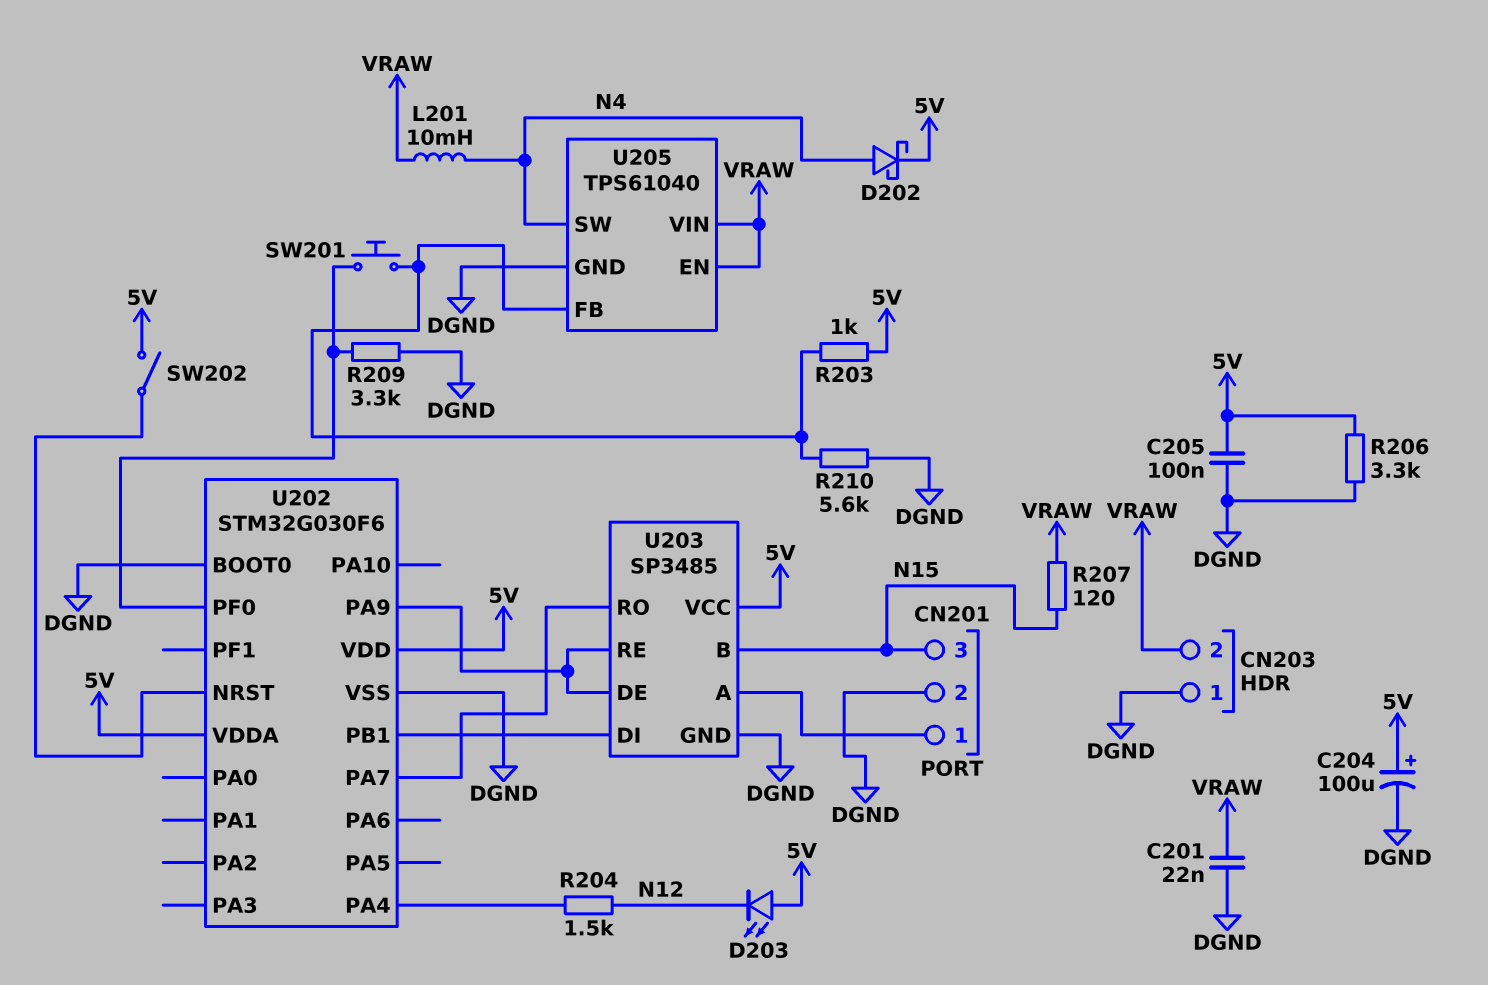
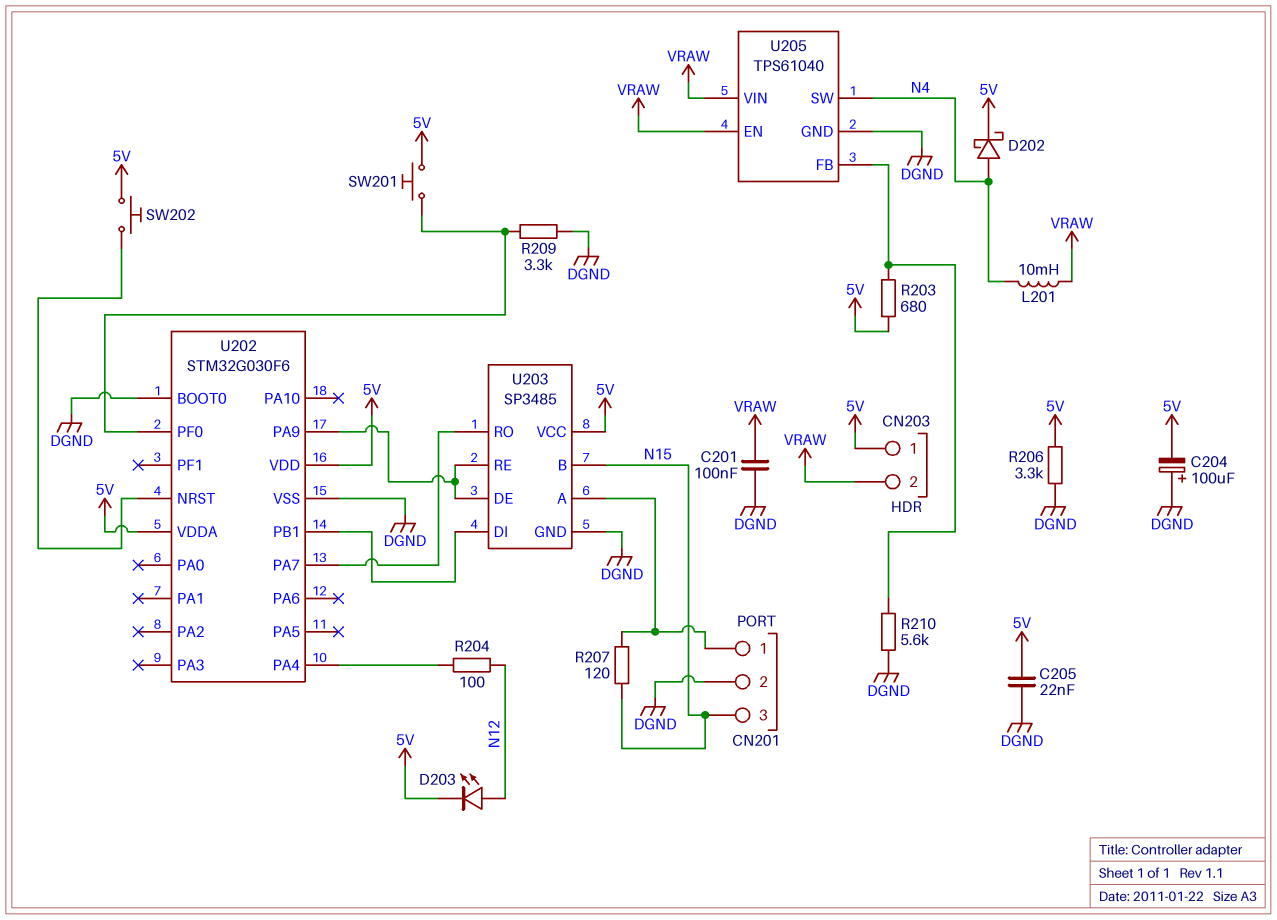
C201: 22nF (DGND, VRAW) -> 100nF (DGND, VRAW)
C204: 100uF (plus 5V, minus DGND) -> 100uF (plus DGND, minus 5V)
C205: 100nF (5V, DGND) -> 22nF (5V, DGND)
CN203 pin 1: DGND -> 5V
D203: LED (A 5V, K N12) -> LED (A N12, K 5V)
R203: 1k (5V, U205/FB) -> 680 (5V, U205/FB)
R204: 1.5k (N12, U202/PA4) -> 100 (N12, U202/PA4)
R207: 120 (N15, VRAW) -> 120 (CN201/1, N15)
SW201: button (U202/PF0, U205/FB) -> button (5V, U202/PF0)
SW202: switch (5V, U202/NRST) -> button (5V, U202/NRST)

